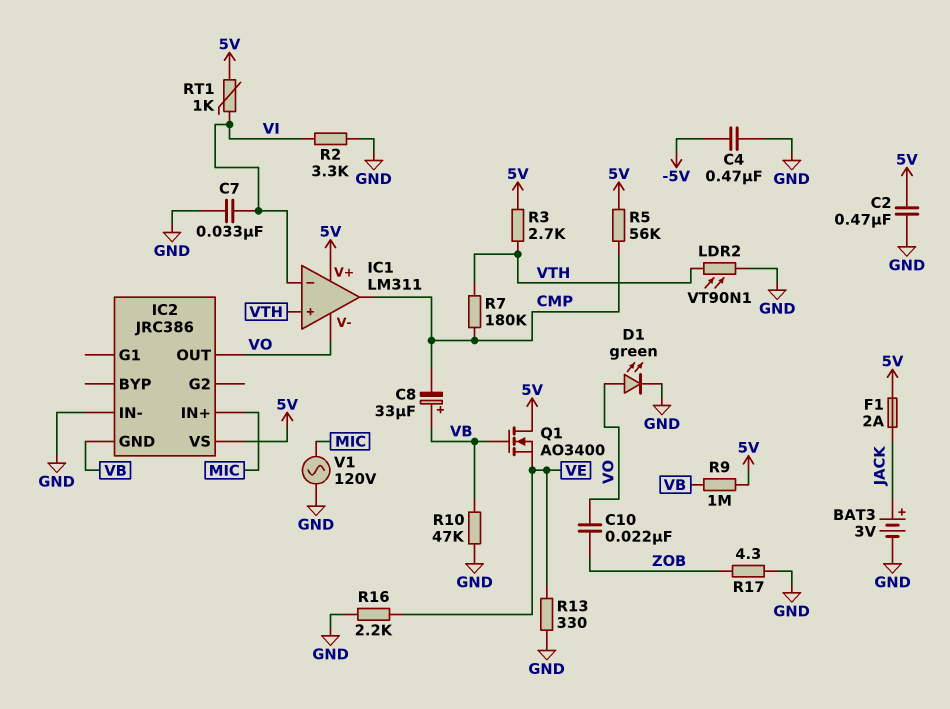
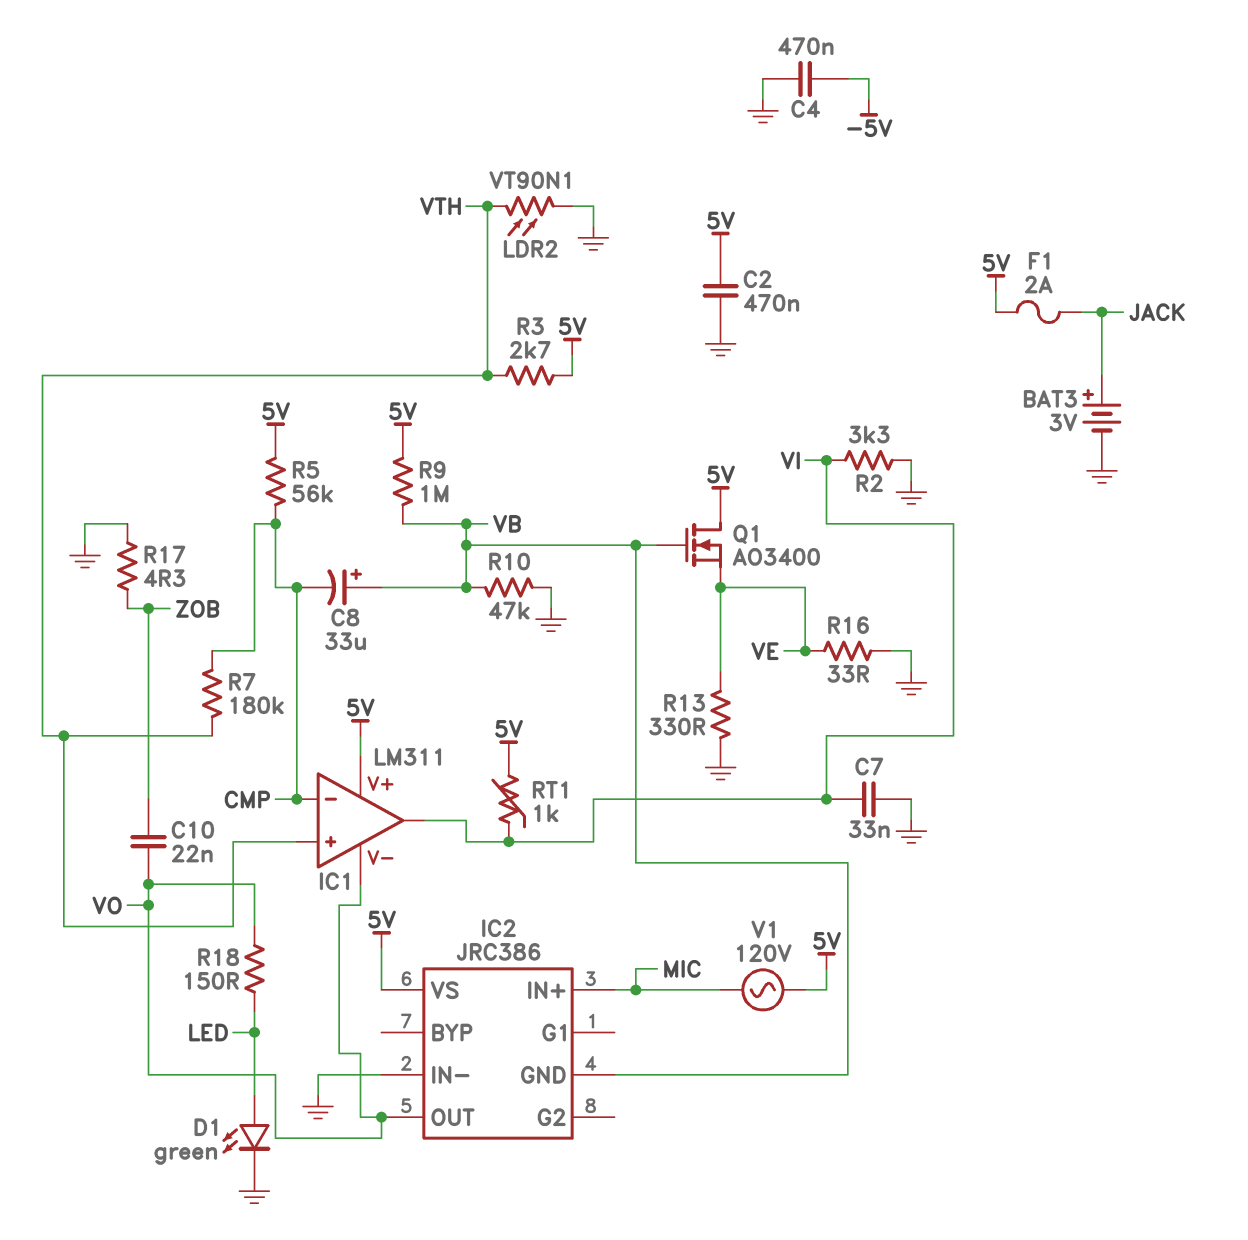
D1: LED green (A VO, K GND) -> LED green (A LED, K GND)
IC1 pin in-: VI -> CMP
IC1 pin out: CMP -> VI
R16: 2.2k (GND, VE) -> 33 (GND, VE)
R18: none -> 150 (LED, VO)
V1: AC 120V (GND, MIC) -> AC 120V (5V, MIC)

